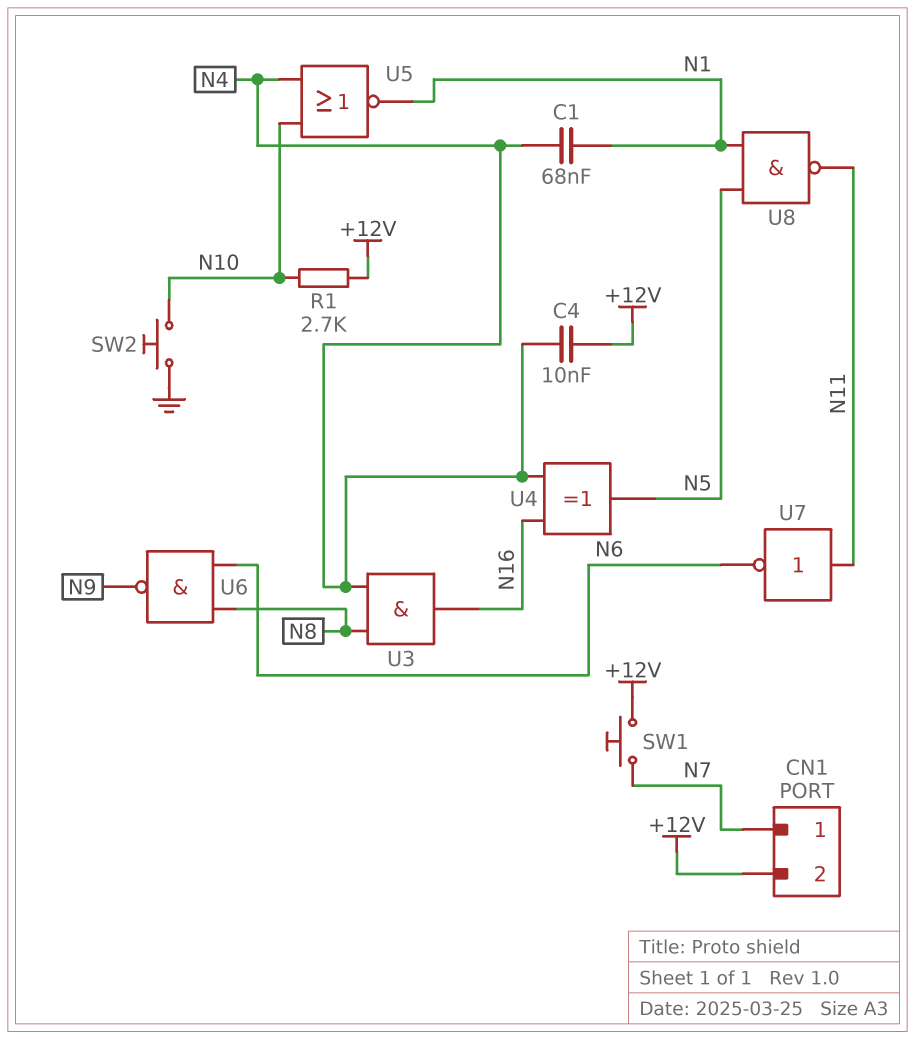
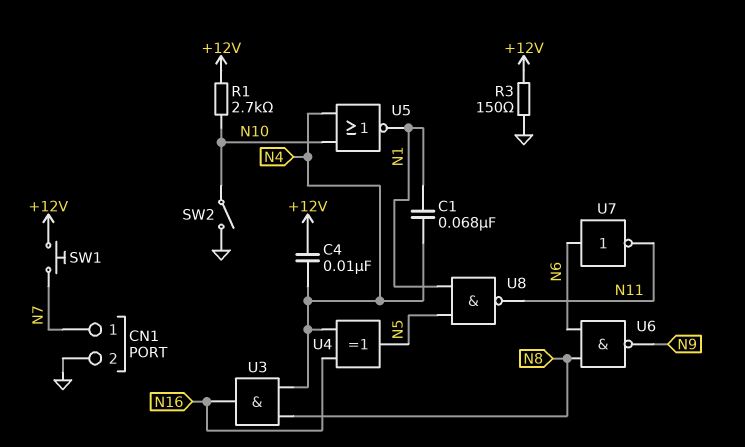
CN1 pin 2: +12V -> GND
R3: none -> 150 (+12V, GND)
SW2: button (GND, N10) -> switch (GND, N10)
U7: NOT (in N11, out N6) -> NOT (in N6, out N11)

